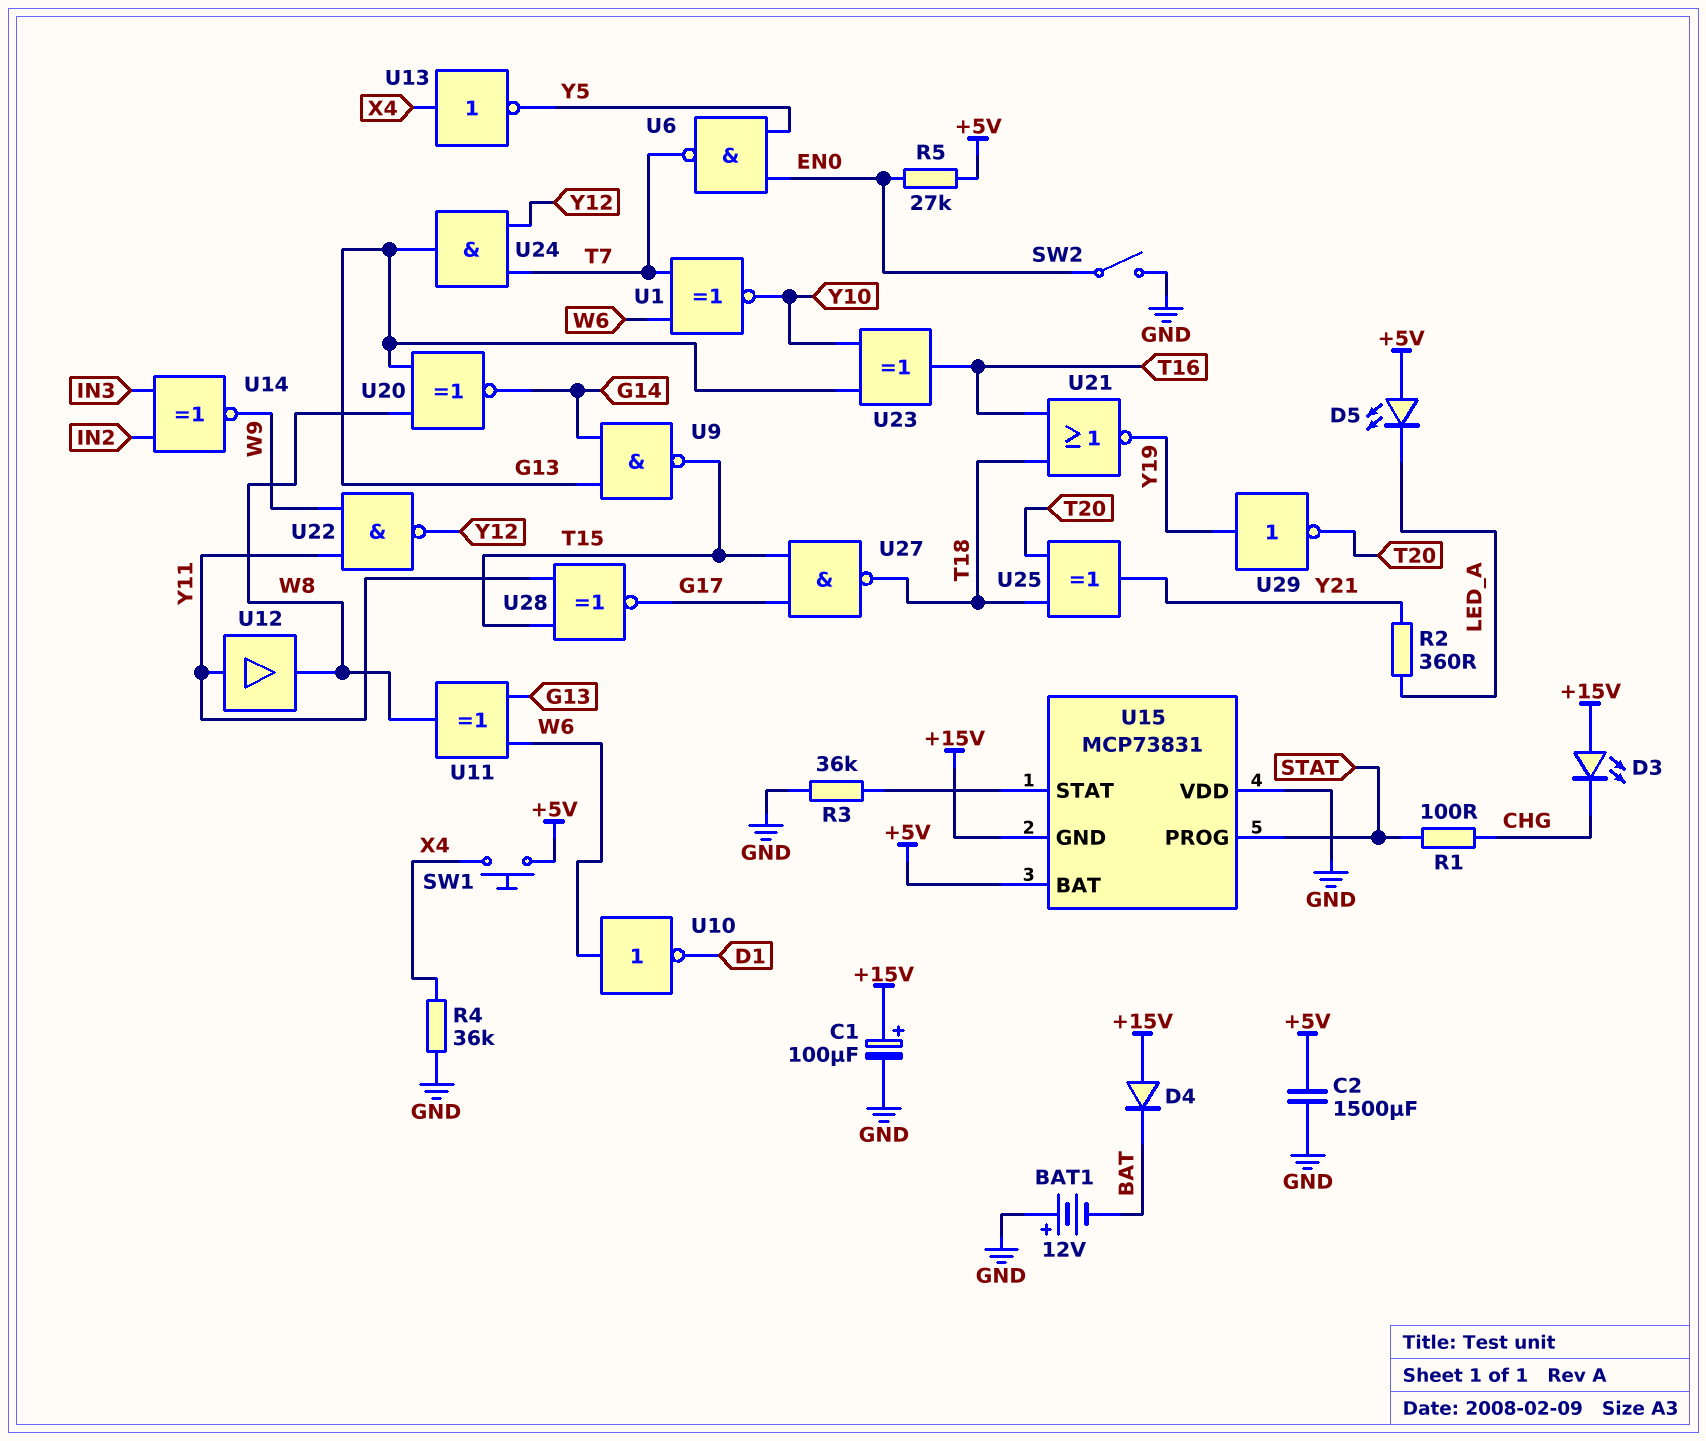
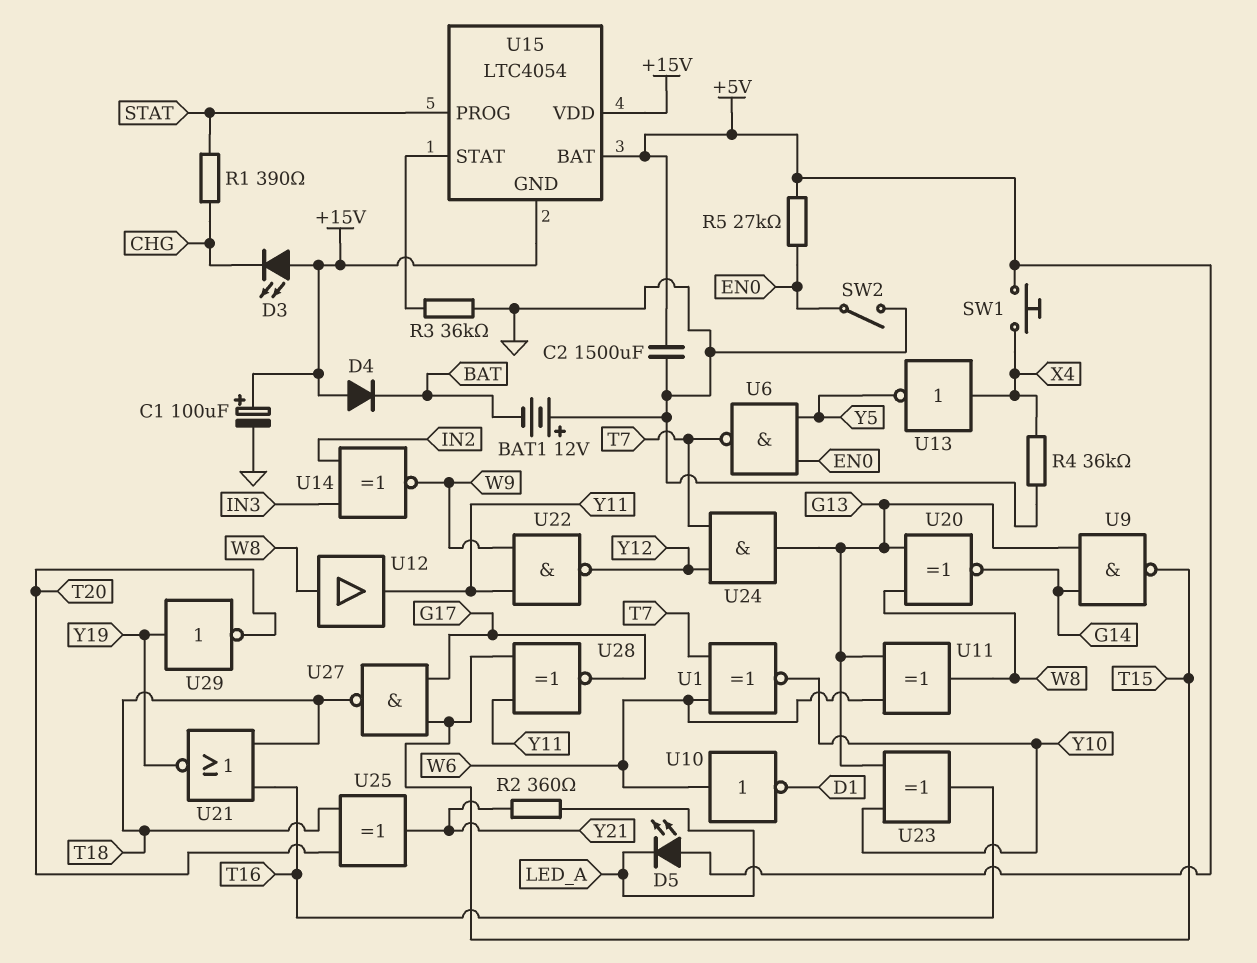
R1: 100 (CHG, STAT) -> 390 (CHG, STAT)
U12: buffer (in Y11, out W8) -> buffer (in W8, out Y11)
U15: MCP73831 -> LTC4054
U15 pin VDD: GND -> +15V

